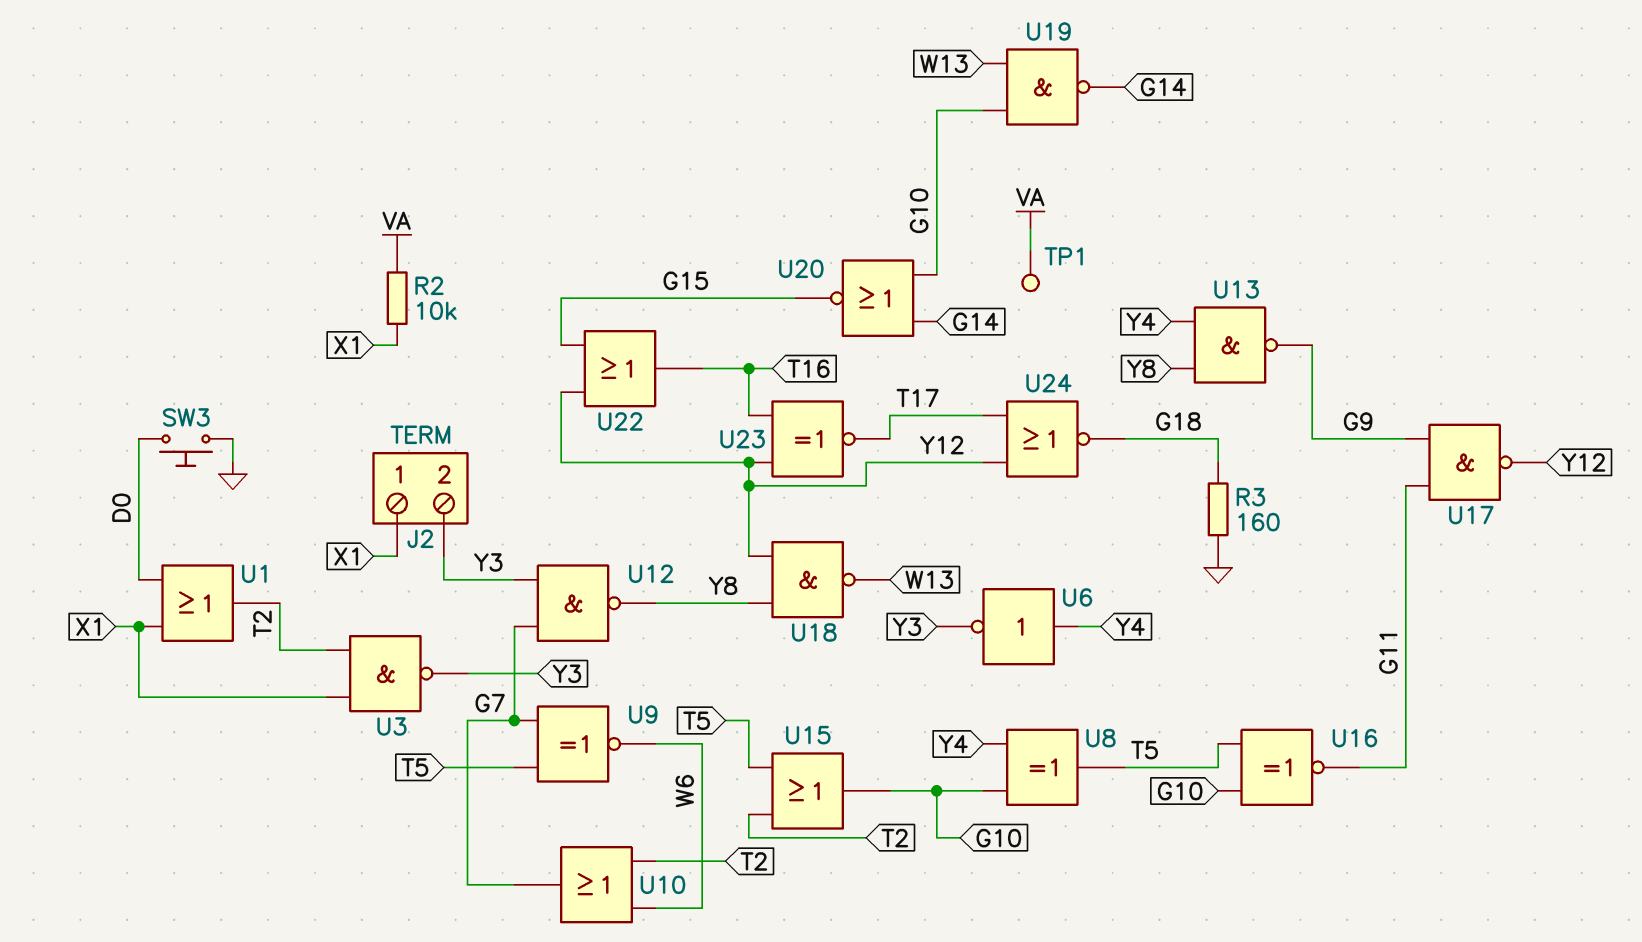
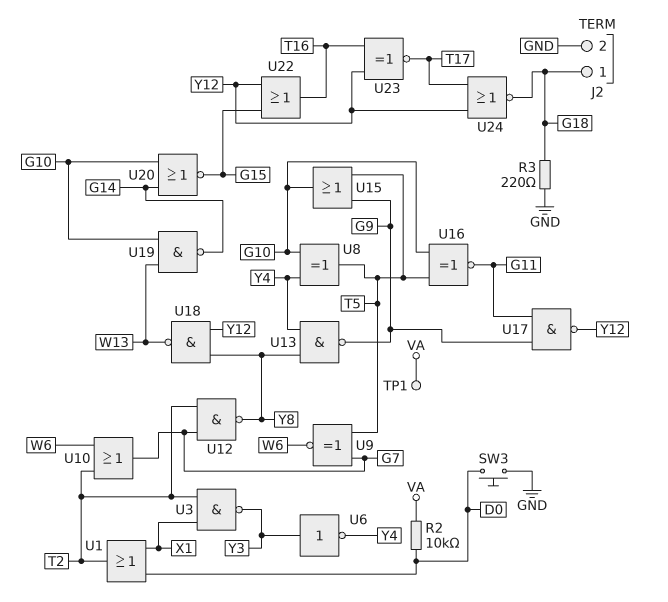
J2 pin 1: X1 -> G18
J2 pin 2: Y3 -> GND
R2: 10k (VA, X1) -> 10k (D0, VA)
R3: 160 (G18, GND) -> 220 (G18, GND)
U6: NOT (in Y4, out Y3) -> NOT (in Y3, out Y4)
U12: NAND (in G7, in Y3, out Y8) -> NAND (in G7, in T2, out Y8)
U15: OR (in T2, in T5, out G10) -> OR (in G9, in T5, out G10)

